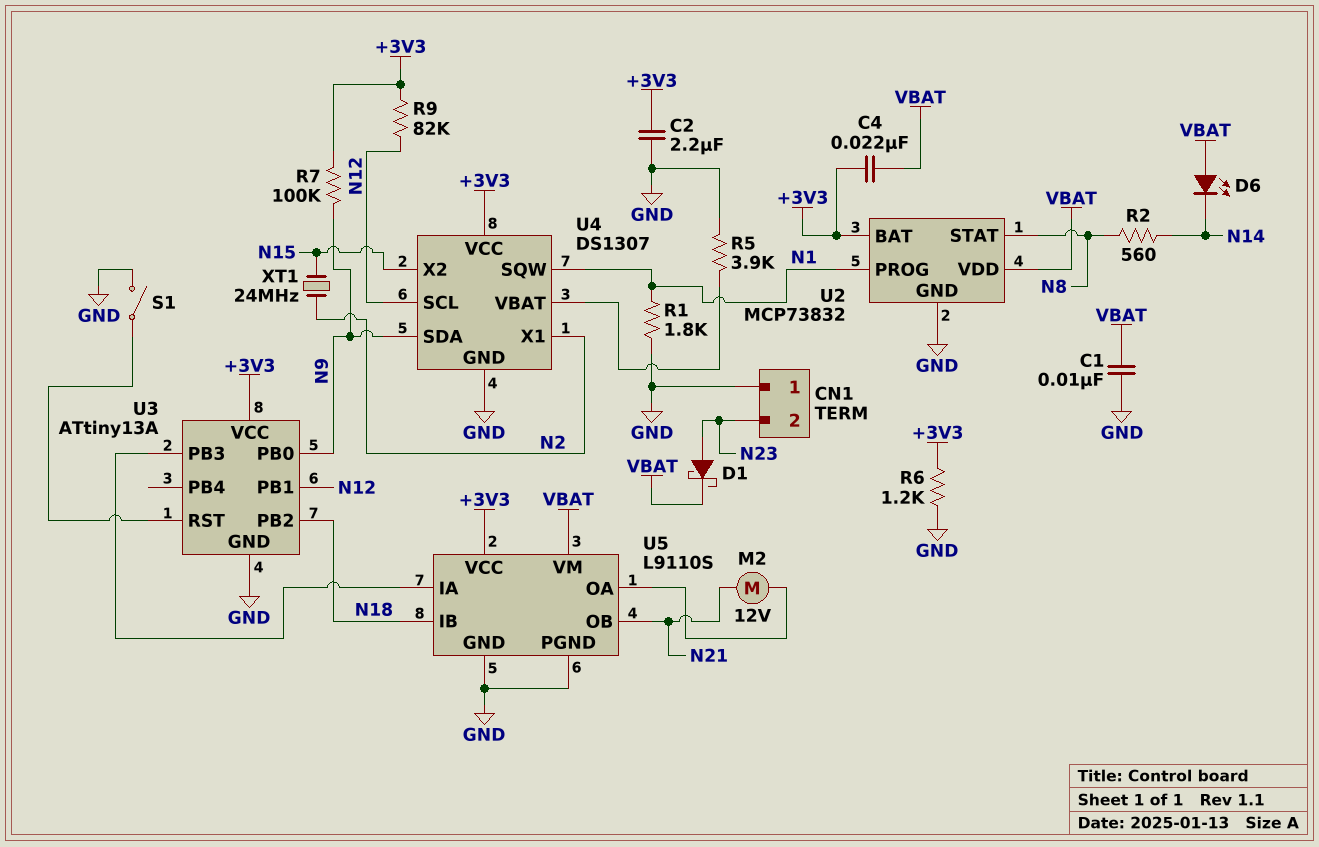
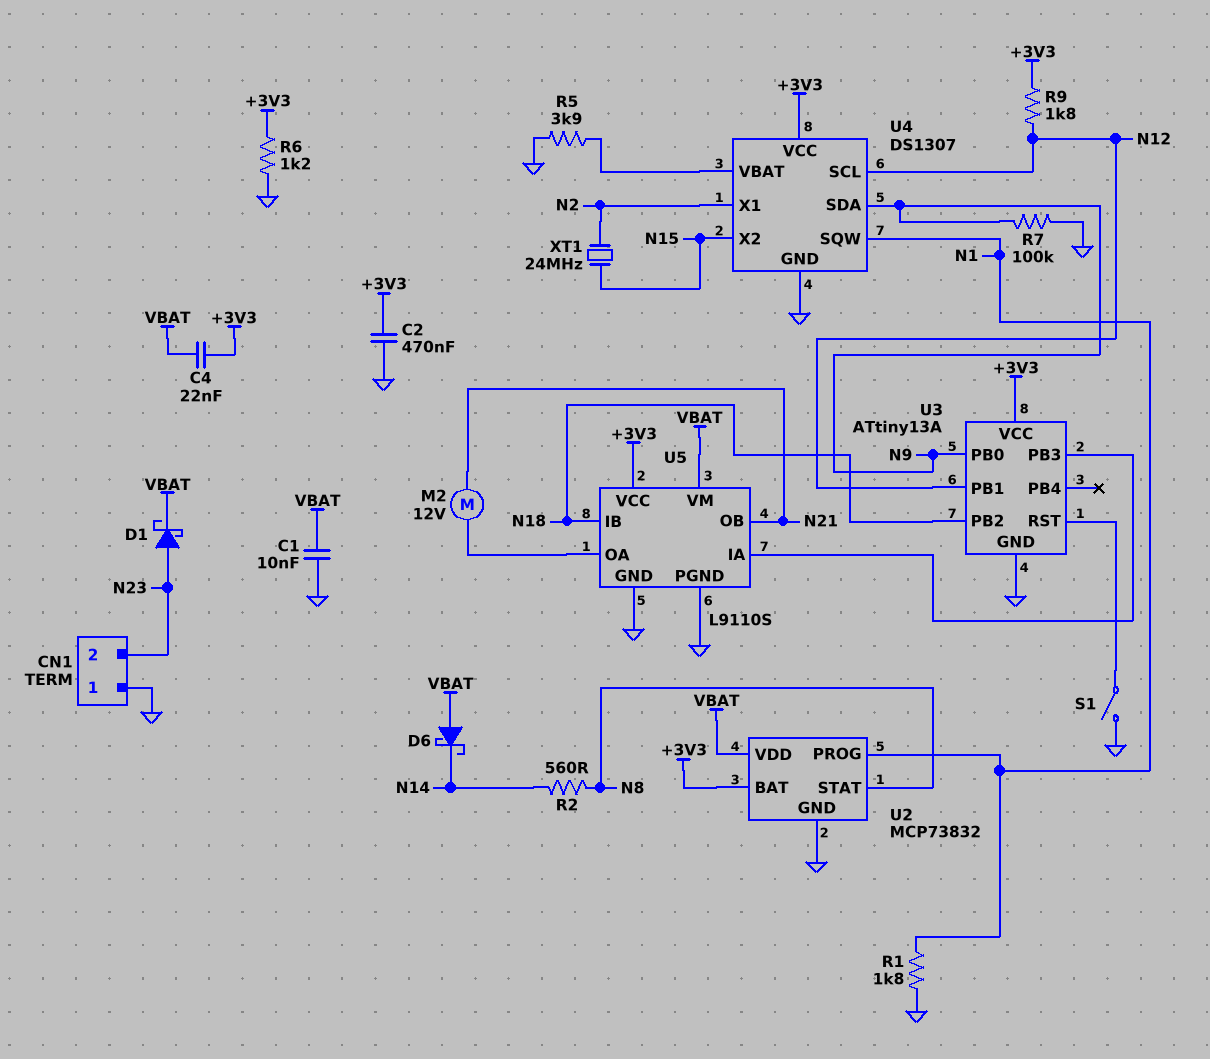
C2: 2.2uF (+3V3, GND) -> 470nF (+3V3, GND)
D6: LED (A VBAT, K N14) -> schottky (A VBAT, K N14)
R7: 100k (+3V3, N9) -> 100k (GND, N9)
R9: 82k (+3V3, N12) -> 1.8k (+3V3, N12)

